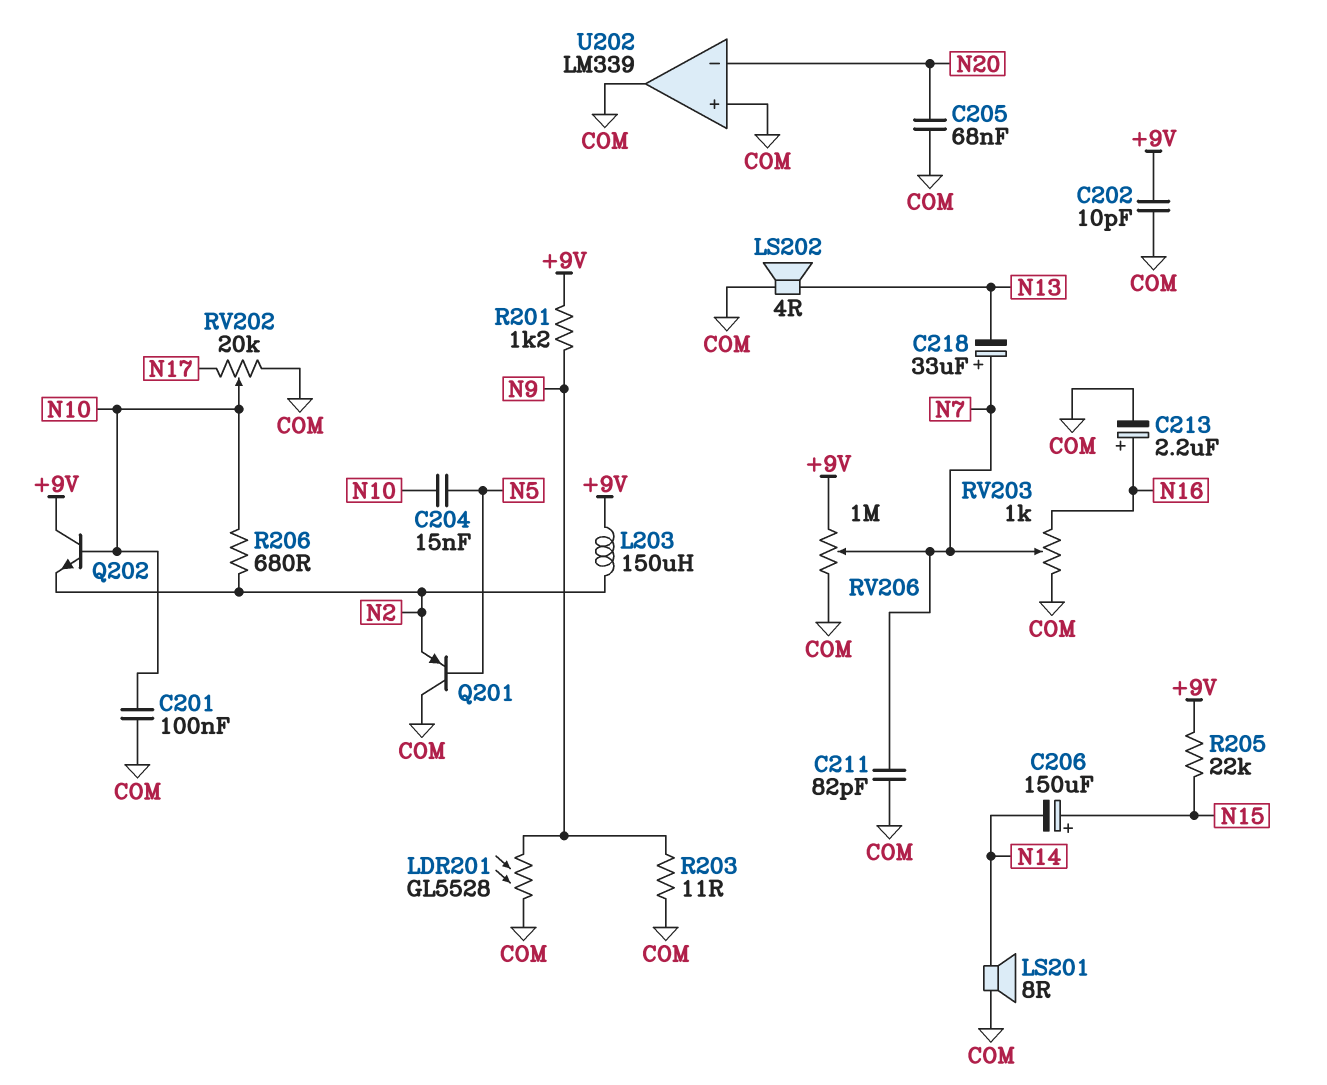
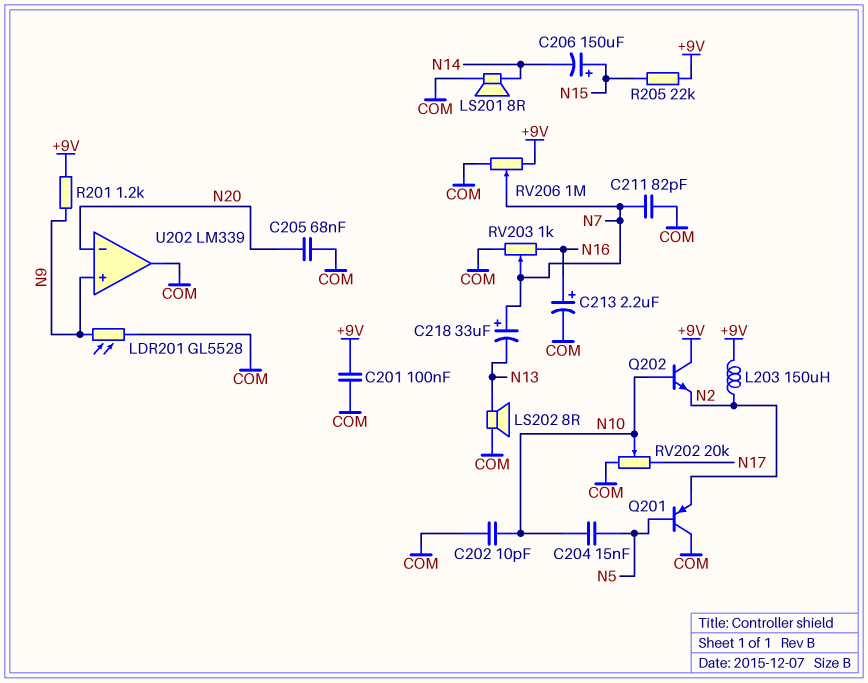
C201: 100nF (COM, N10) -> 100nF (+9V, COM)
C202: 10pF (+9V, COM) -> 10pF (COM, N10)
LS202: speaker 4R (COM, N13) -> speaker 8R (COM, N13)
R203: 11 (COM, N9) -> none
R206: 680 (N2, N10) -> none
U202 pin in+: COM -> N9

